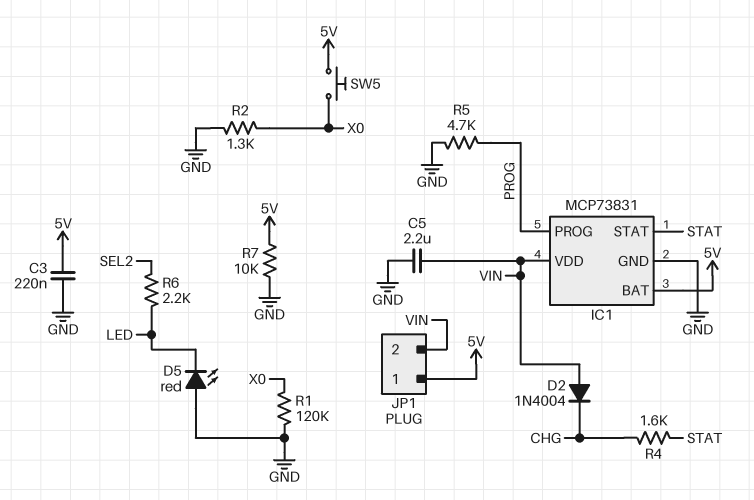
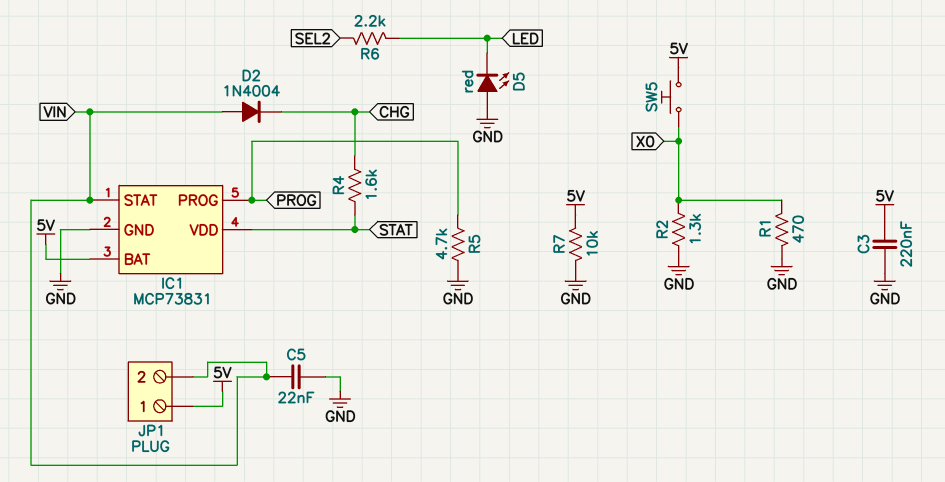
C5: 2.2uF (GND, VIN) -> 22nF (GND, VIN)
IC1 pin STAT: STAT -> VIN
IC1 pin VDD: VIN -> STAT
R1: 120k (GND, X0) -> 470 (GND, X0)

